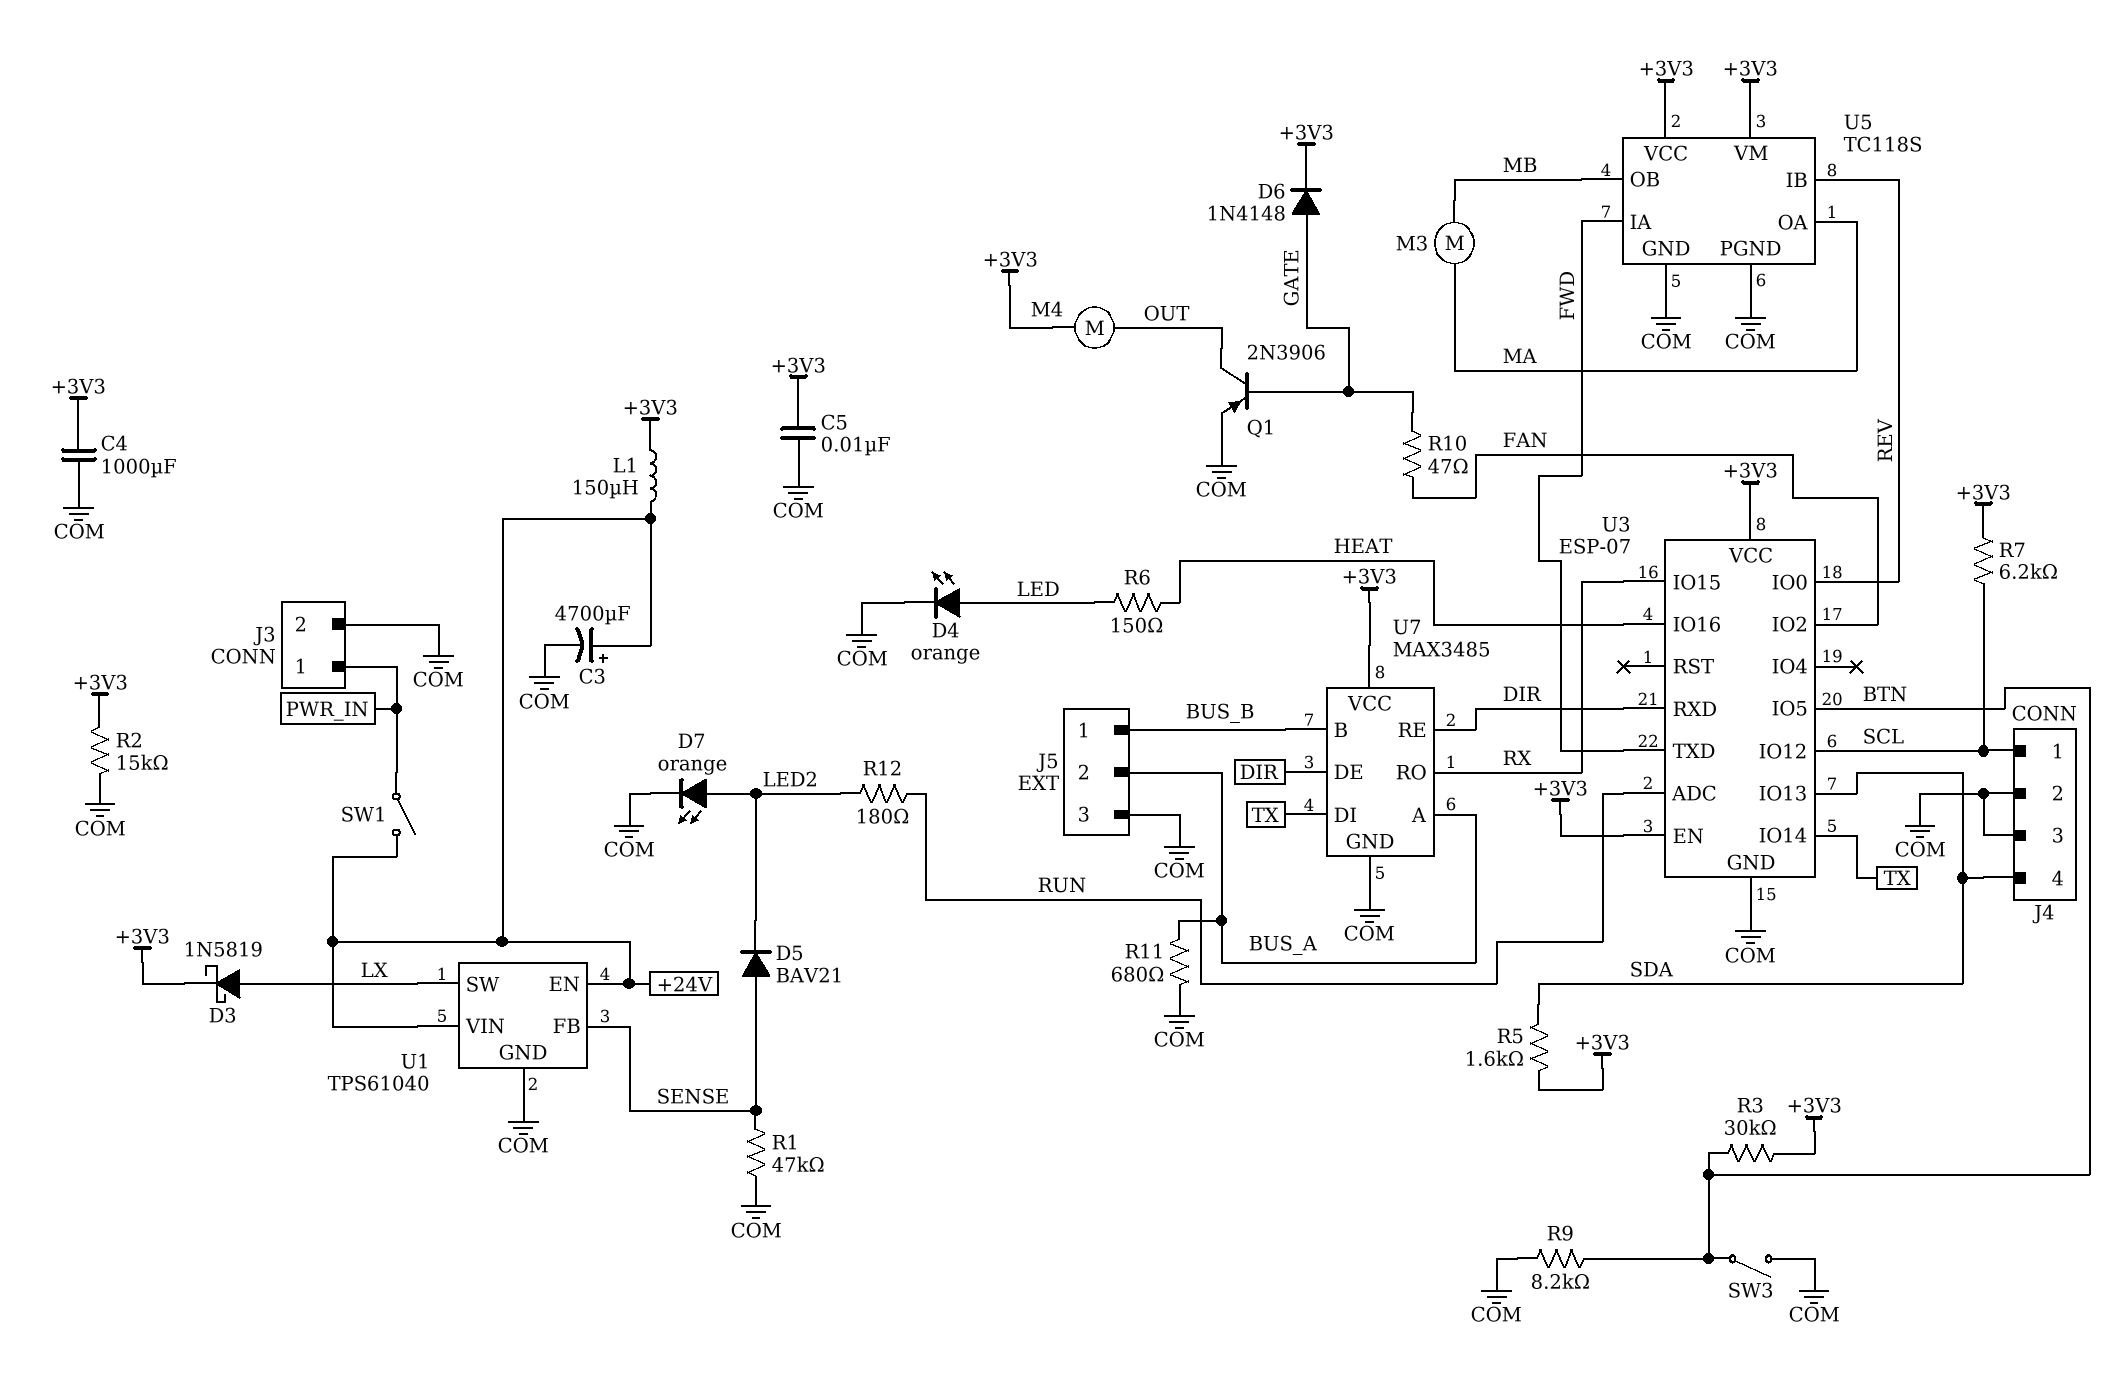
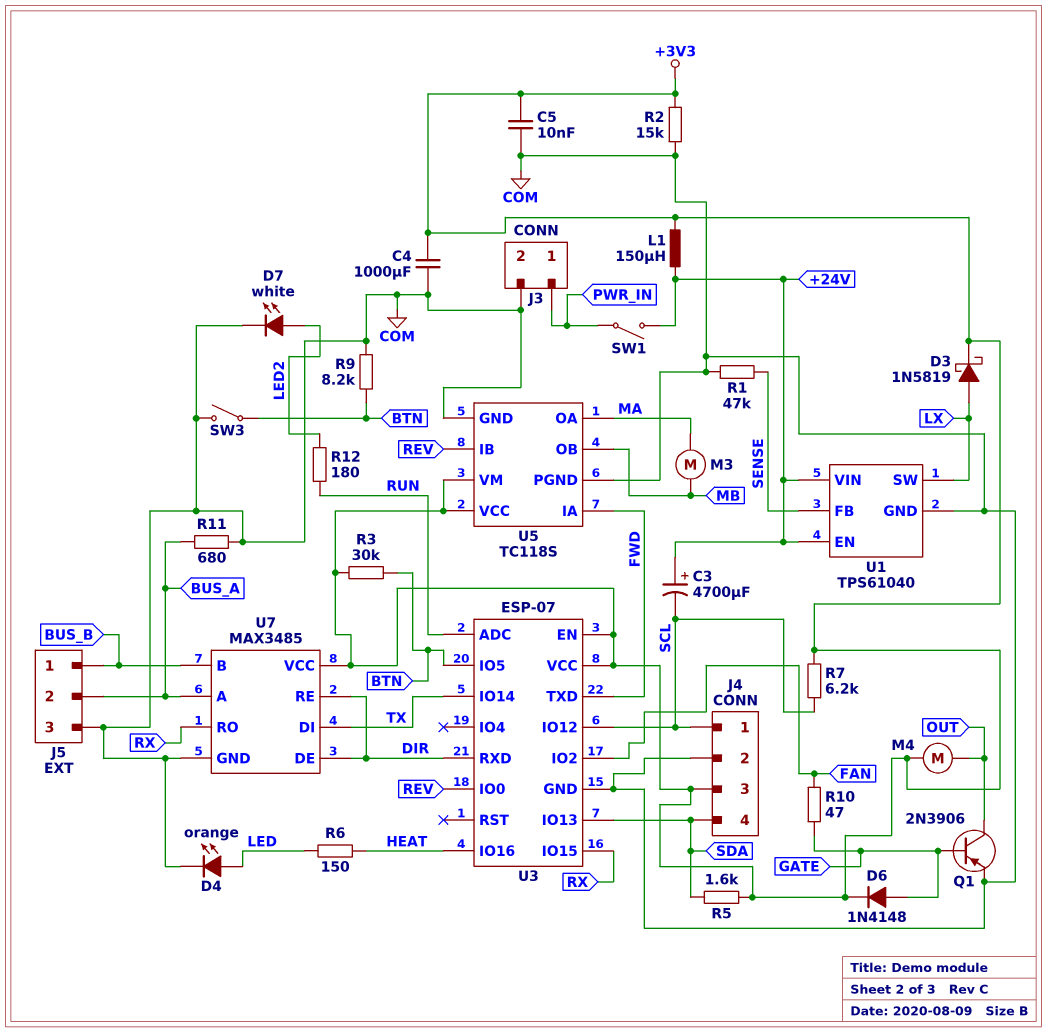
C3: 4700uF (plus +24V, minus COM) -> 4700uF (plus +24V, minus SCL)
D5: diode BAV21 (A SENSE, K LED2) -> none
D7: LED orange (A LED2, K COM) -> LED white (A LED2, K COM)
J4 pin 3: COM -> +3V3

